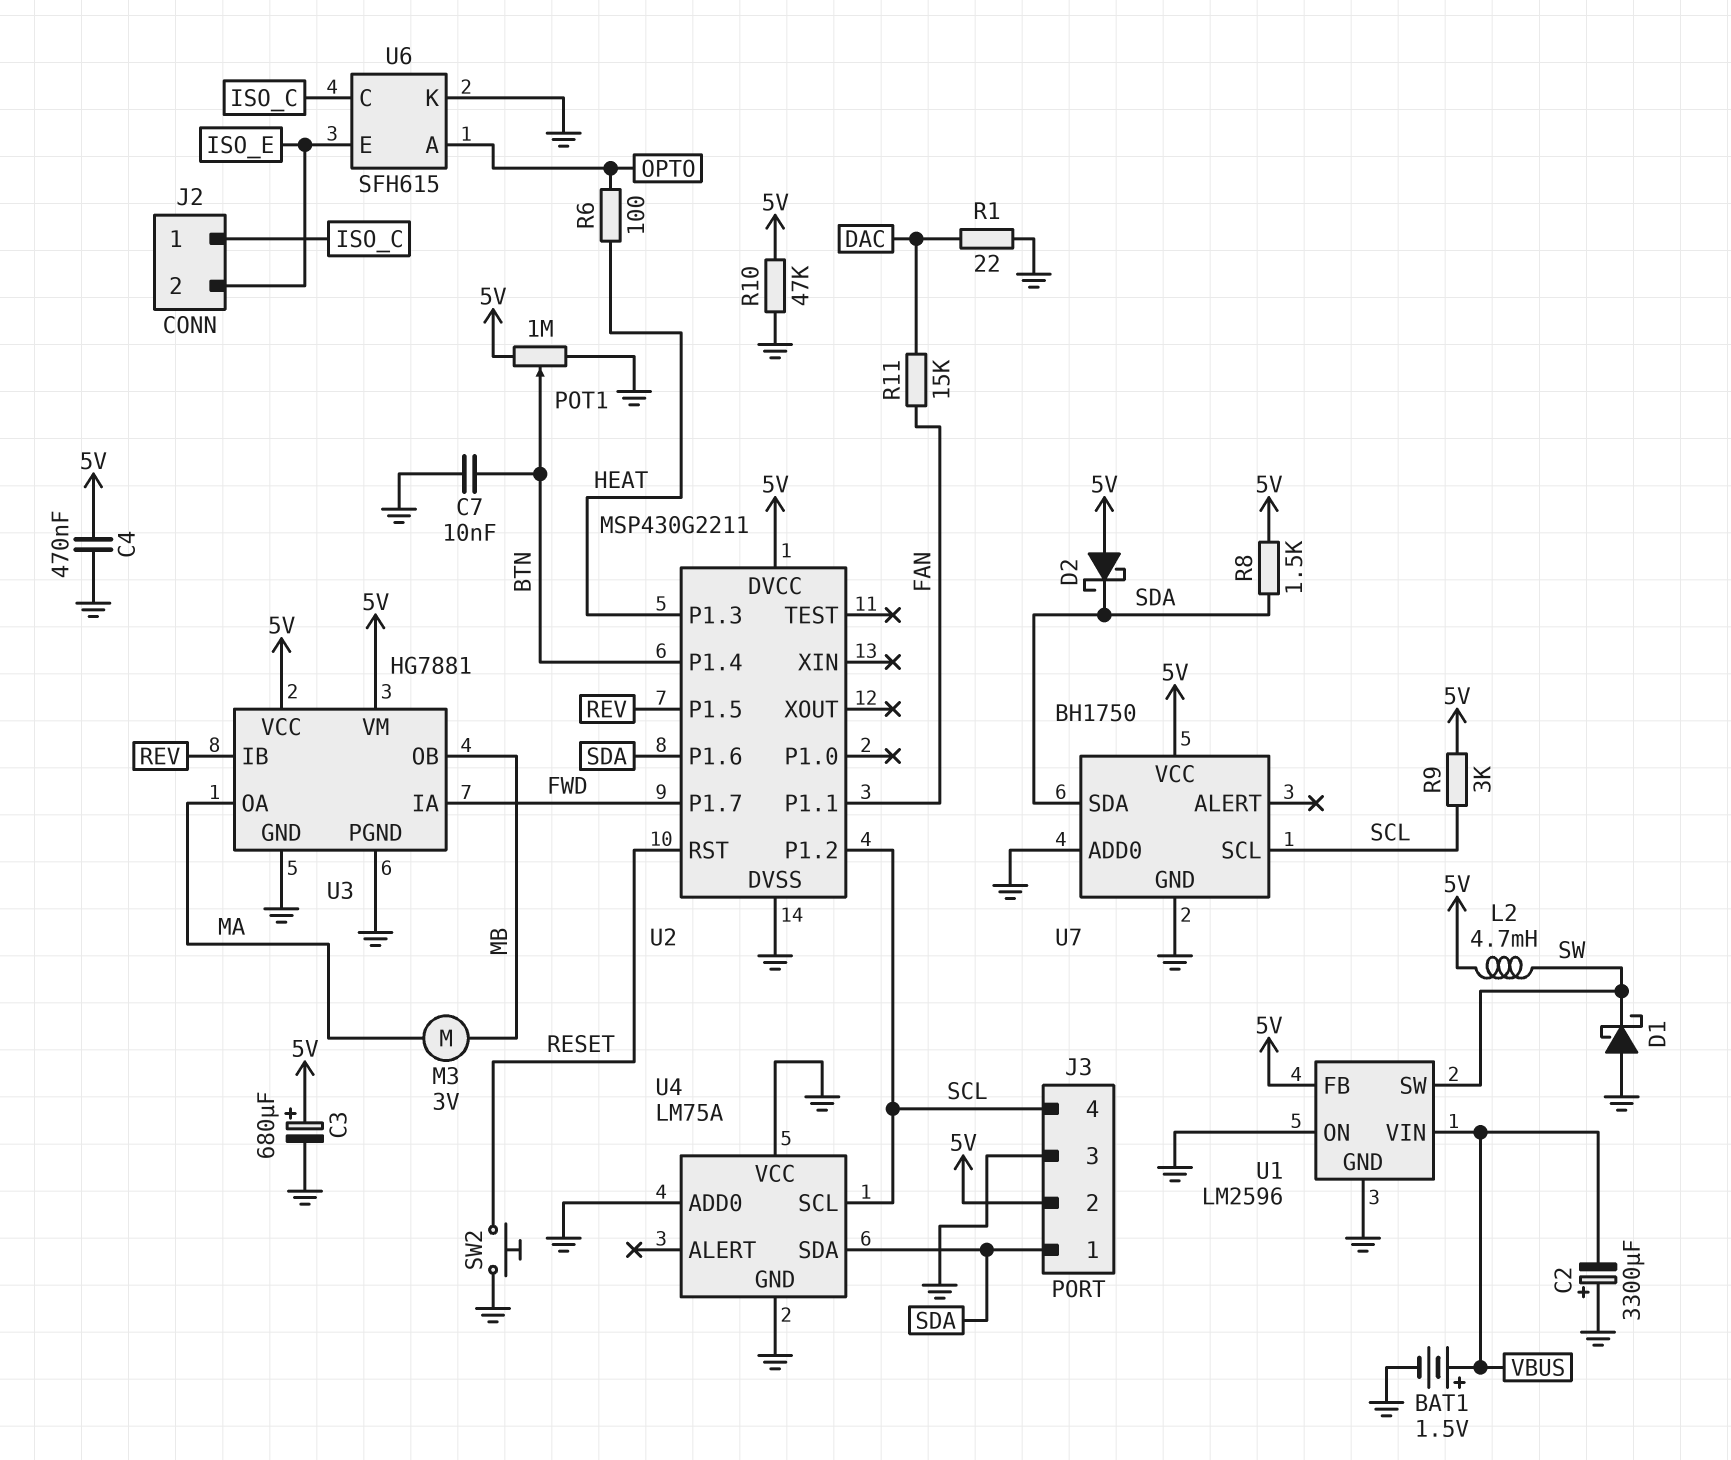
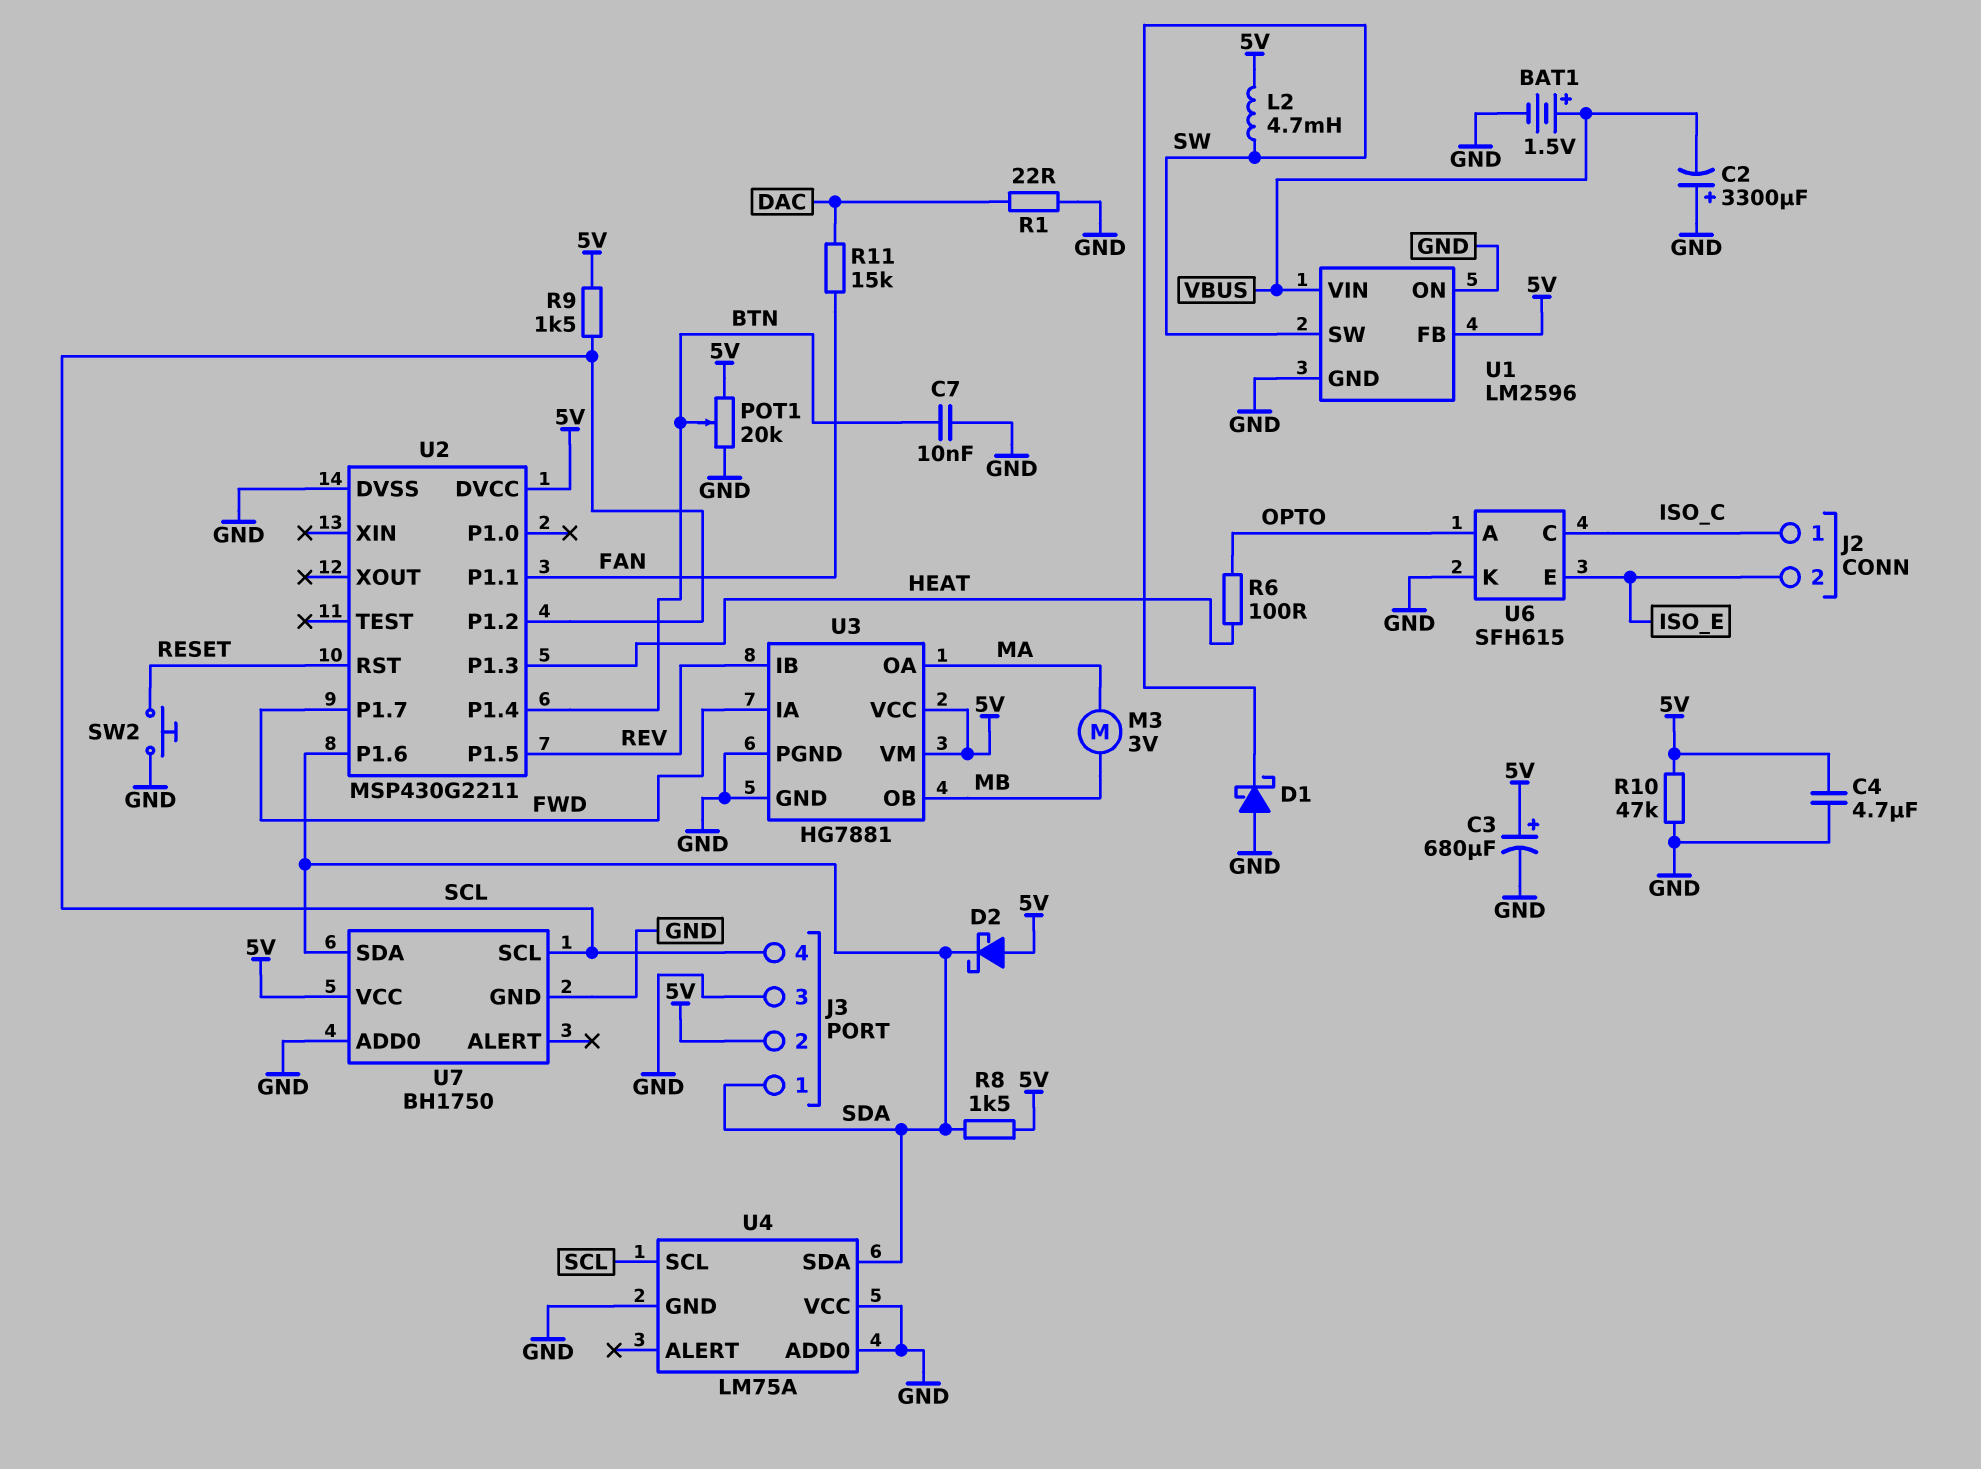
C4: 470nF (5V, GND) -> 4.7uF (5V, GND)
POT1: 1M (5V, GND, wiper BTN) -> 20k (5V, GND, wiper BTN)
R9: 3k (5V, SCL) -> 1.5k (5V, SCL)

